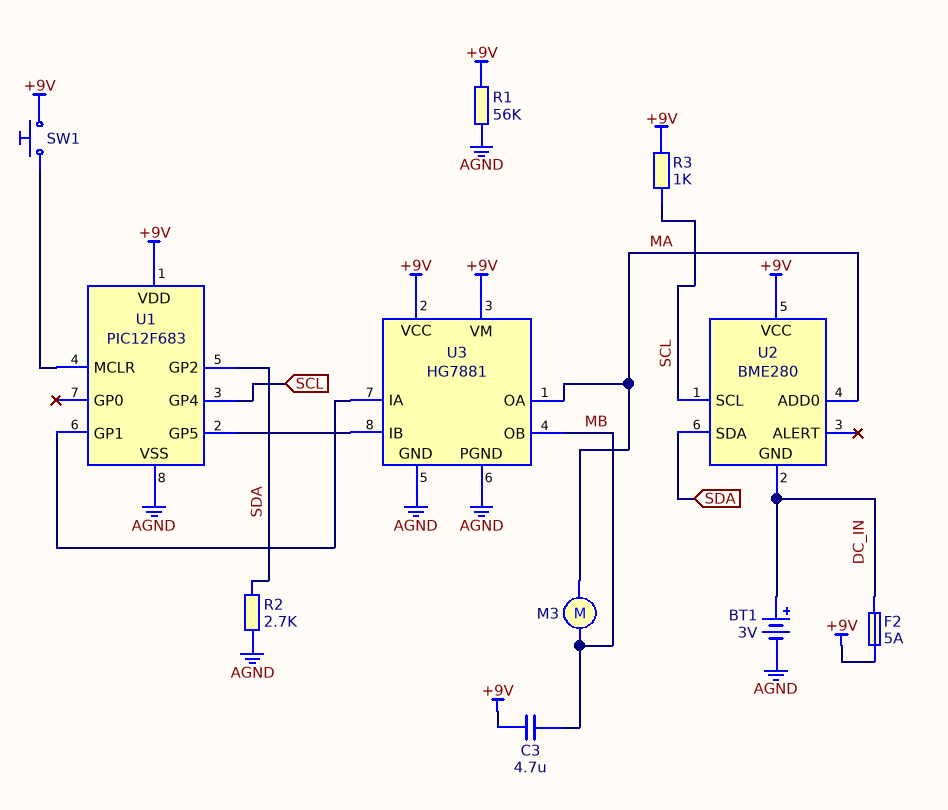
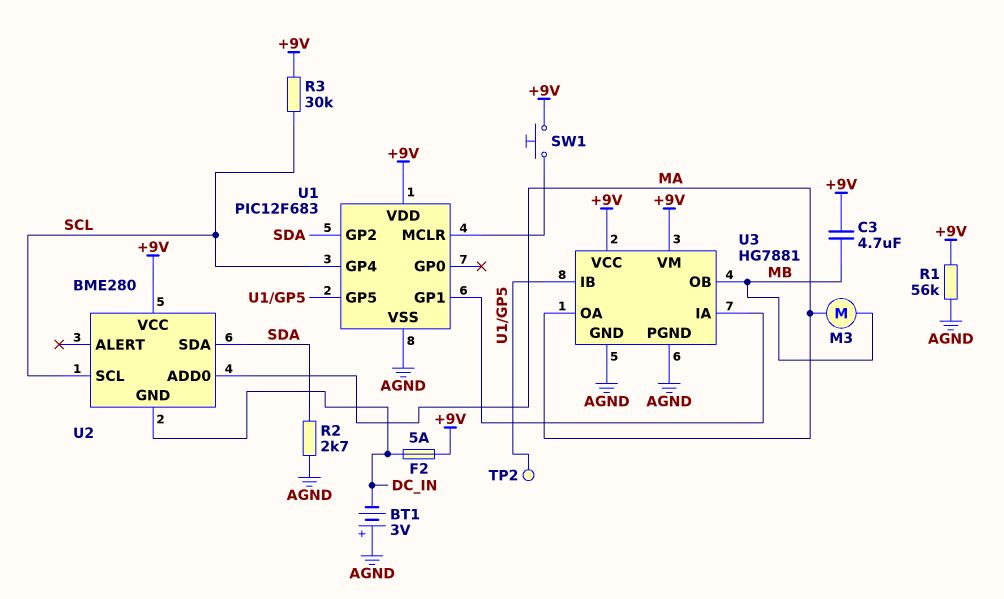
BT1: 3V (plus DC_IN, minus AGND) -> 3V (plus AGND, minus DC_IN)
R3: 1k (+9V, SCL) -> 30k (+9V, SCL)
TP2: none -> test point (U1/GP5)

